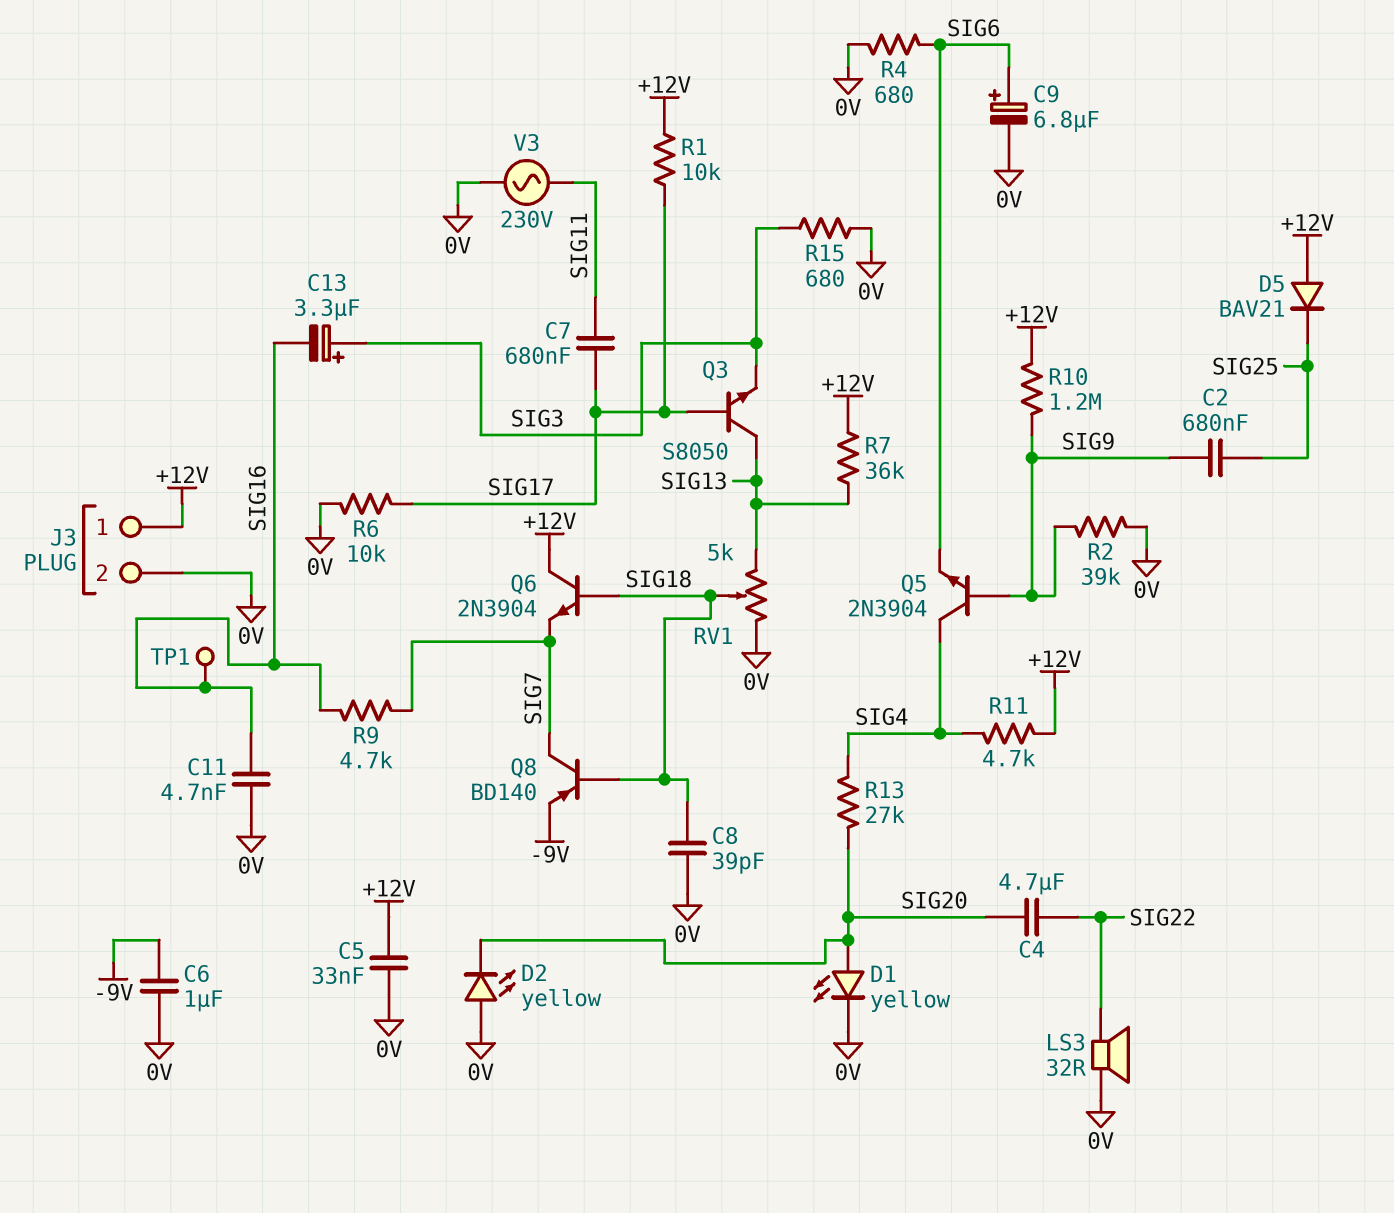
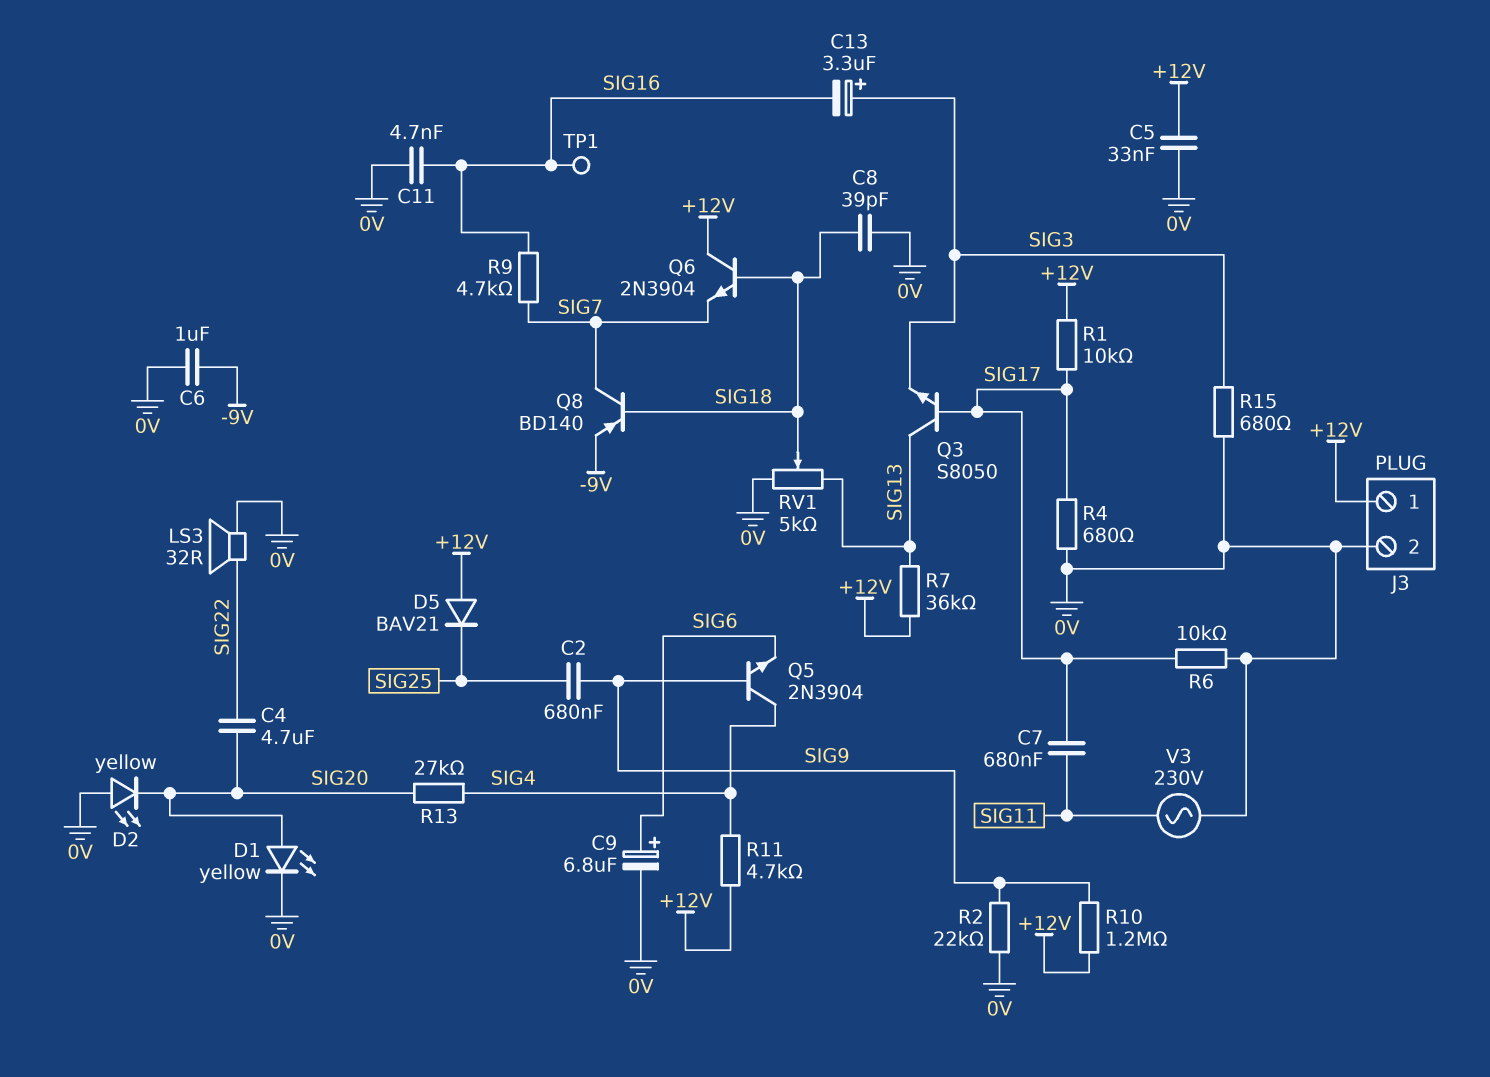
R2: 39k (0V, SIG9) -> 22k (0V, SIG9)
R4: 680 (0V, SIG6) -> 680 (0V, SIG17)

